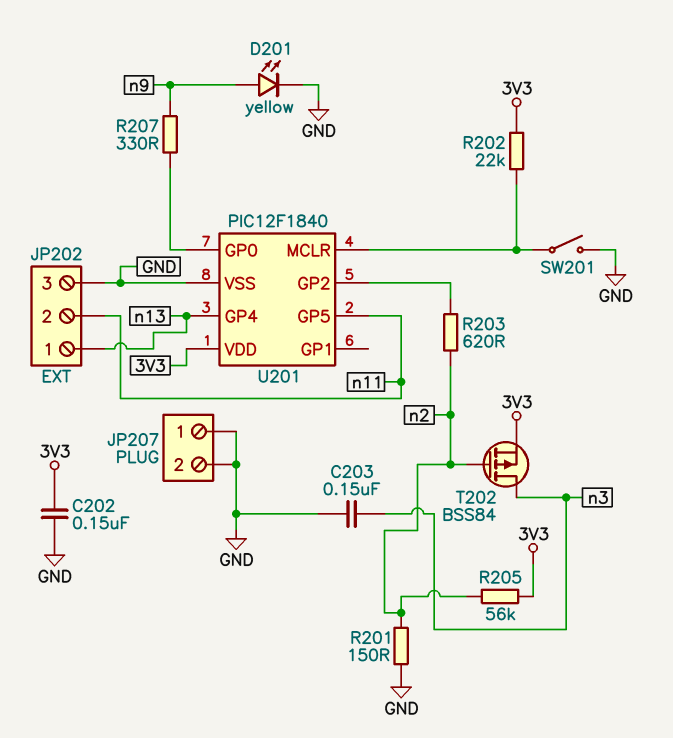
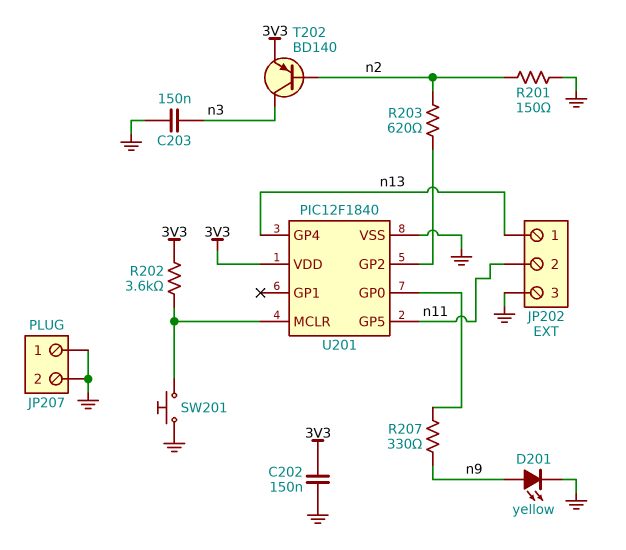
R202: 22k (3V3, U201/MCLR) -> 3.6k (3V3, U201/MCLR)
R205: 56k (3V3, n2) -> none
SW201: switch (GND, U201/MCLR) -> button (GND, U201/MCLR)
T202: PMOS BSS84 (G n2, D n3, S 3V3) -> PNP BD140 (B n2, C n3, E 3V3)

